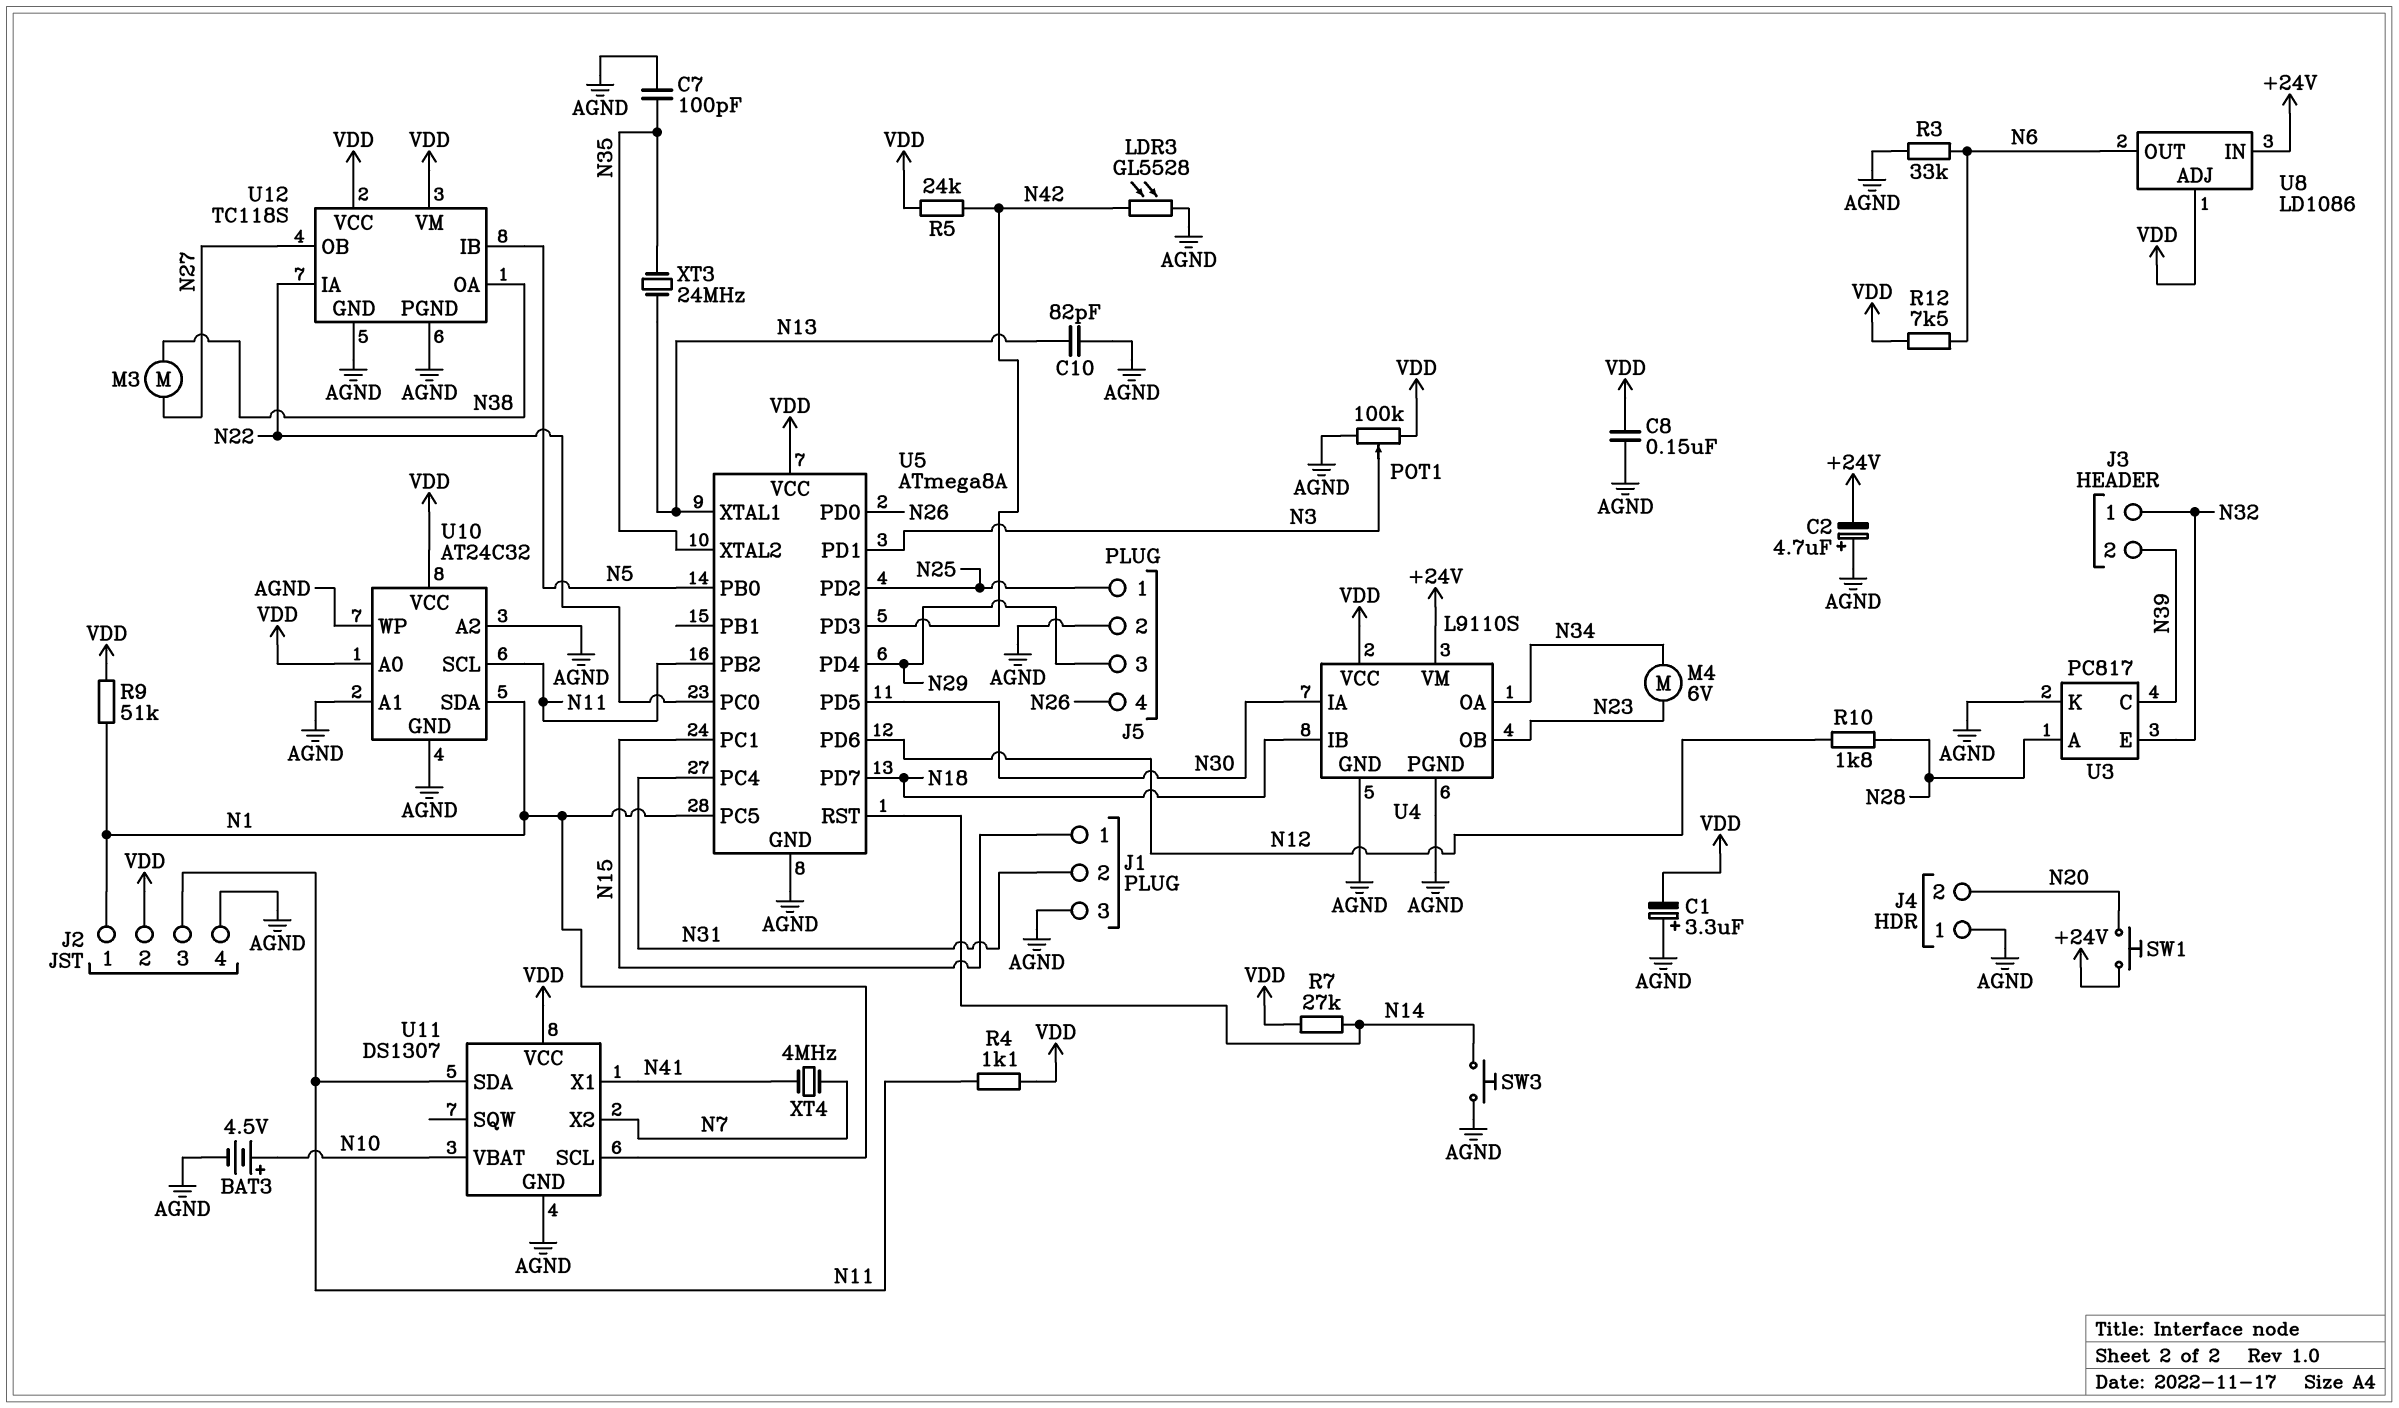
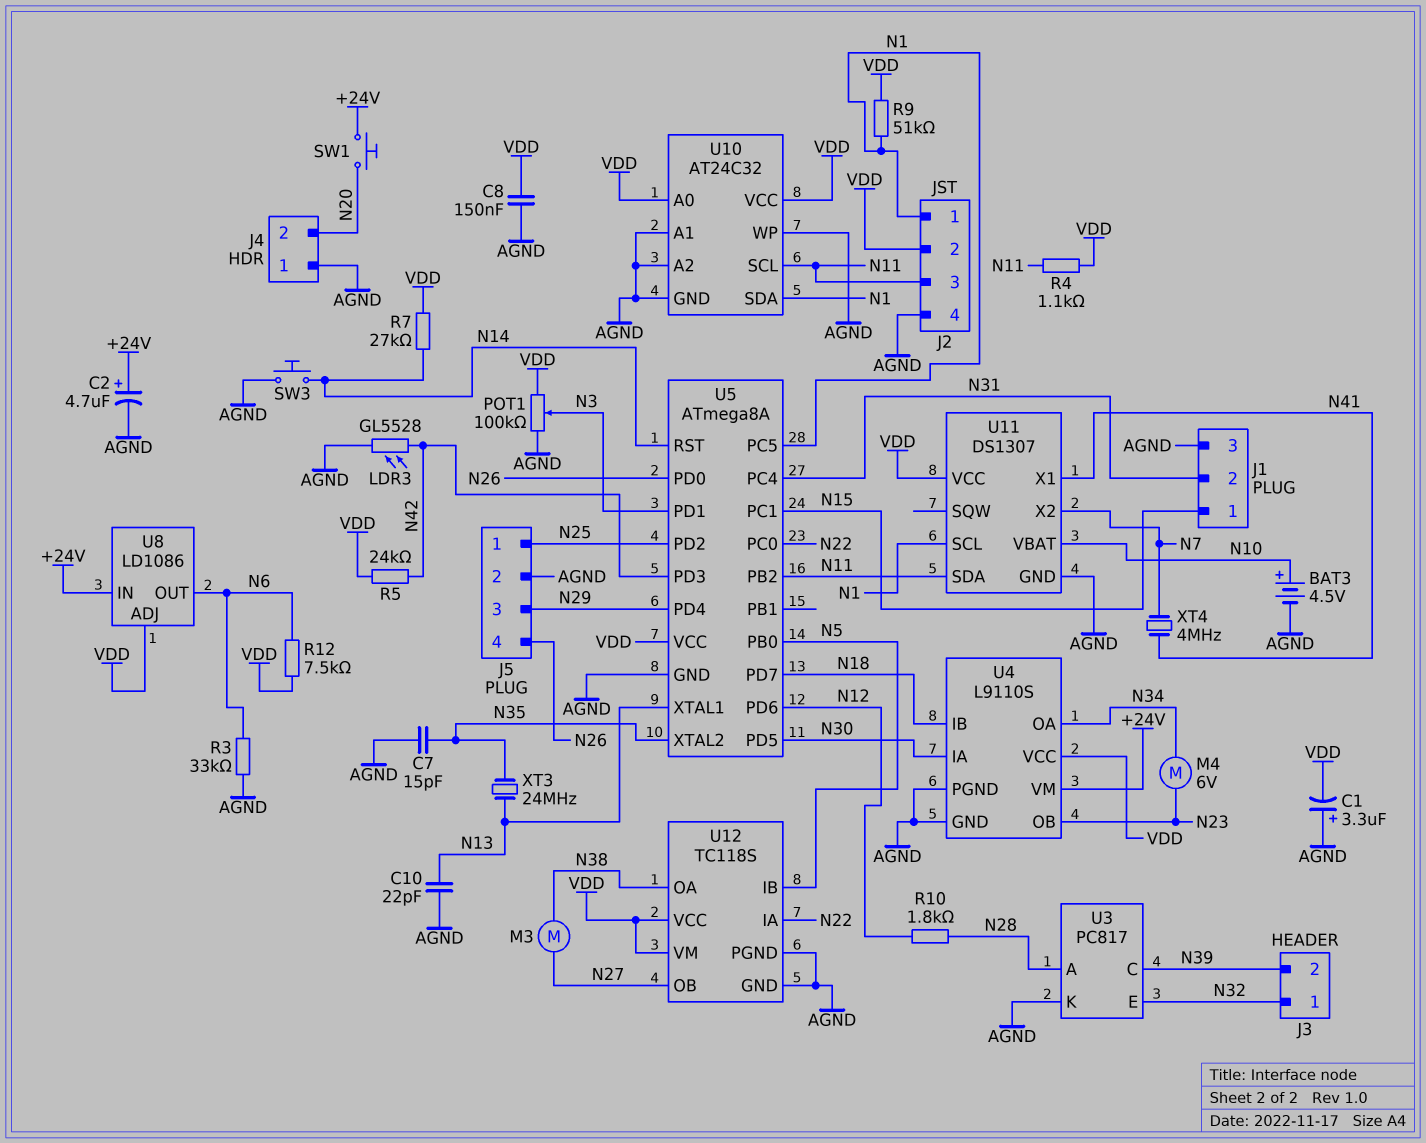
C2: 4.7uF (plus AGND, minus +24V) -> 4.7uF (plus +24V, minus AGND)
C7: 100pF (AGND, N35) -> 15pF (AGND, N35)
C10: 82pF (AGND, N13) -> 22pF (AGND, N13)

